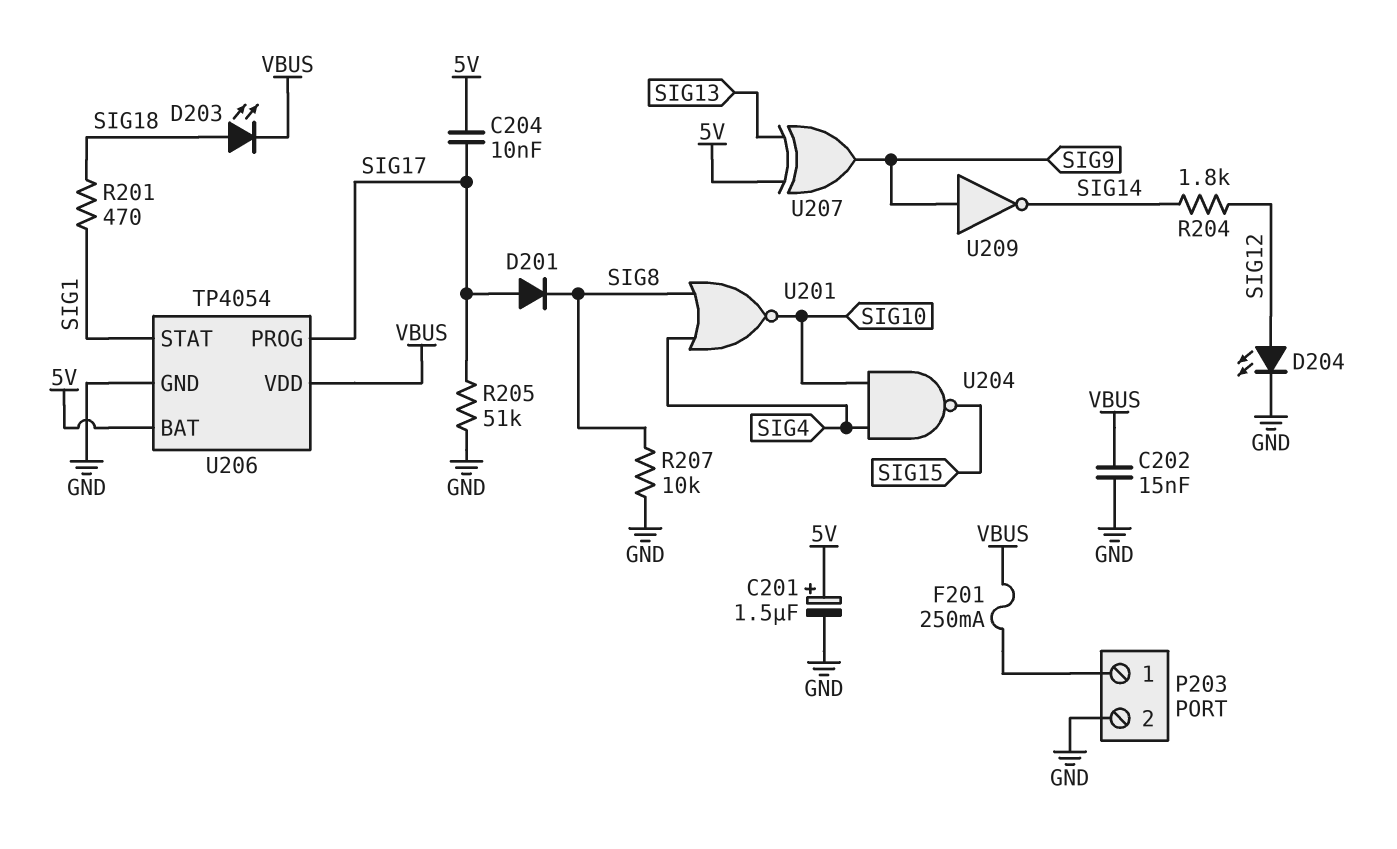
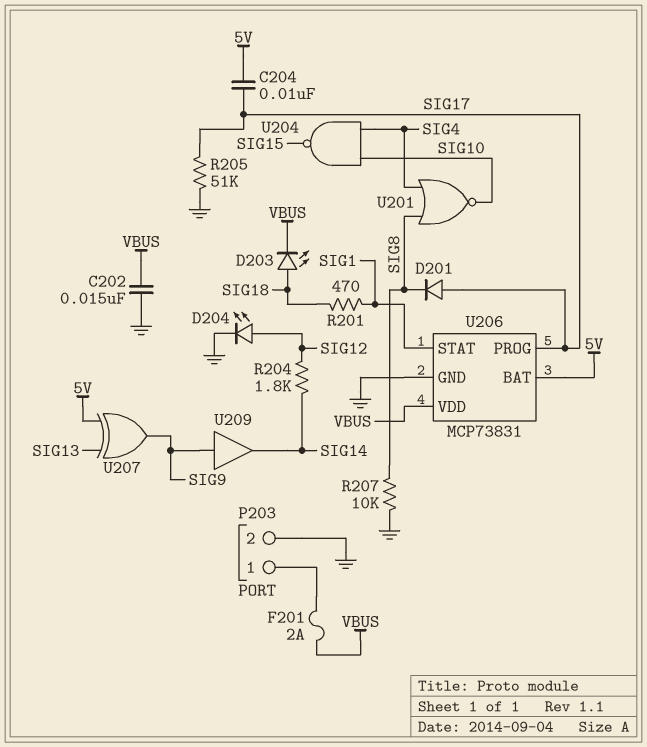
C201: 1.5uF (plus 5V, minus GND) -> none
F201: 250mA (P203/1, VBUS) -> 2A (P203/1, VBUS)
U206: TP4054 -> MCP73831
U209: NOT (in SIG9, out SIG14) -> buffer (in SIG9, out SIG14)

